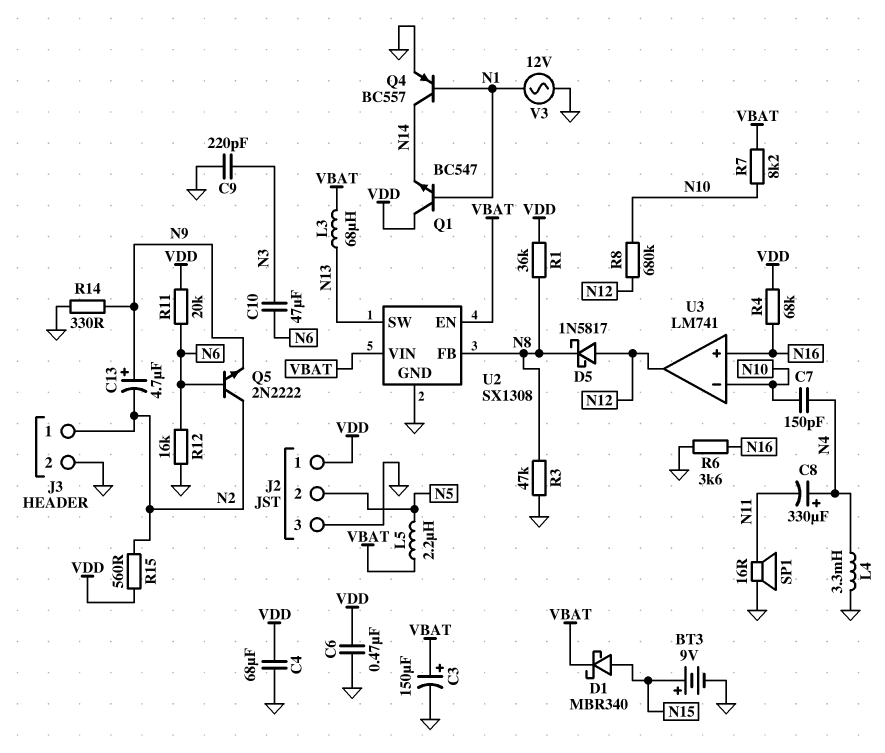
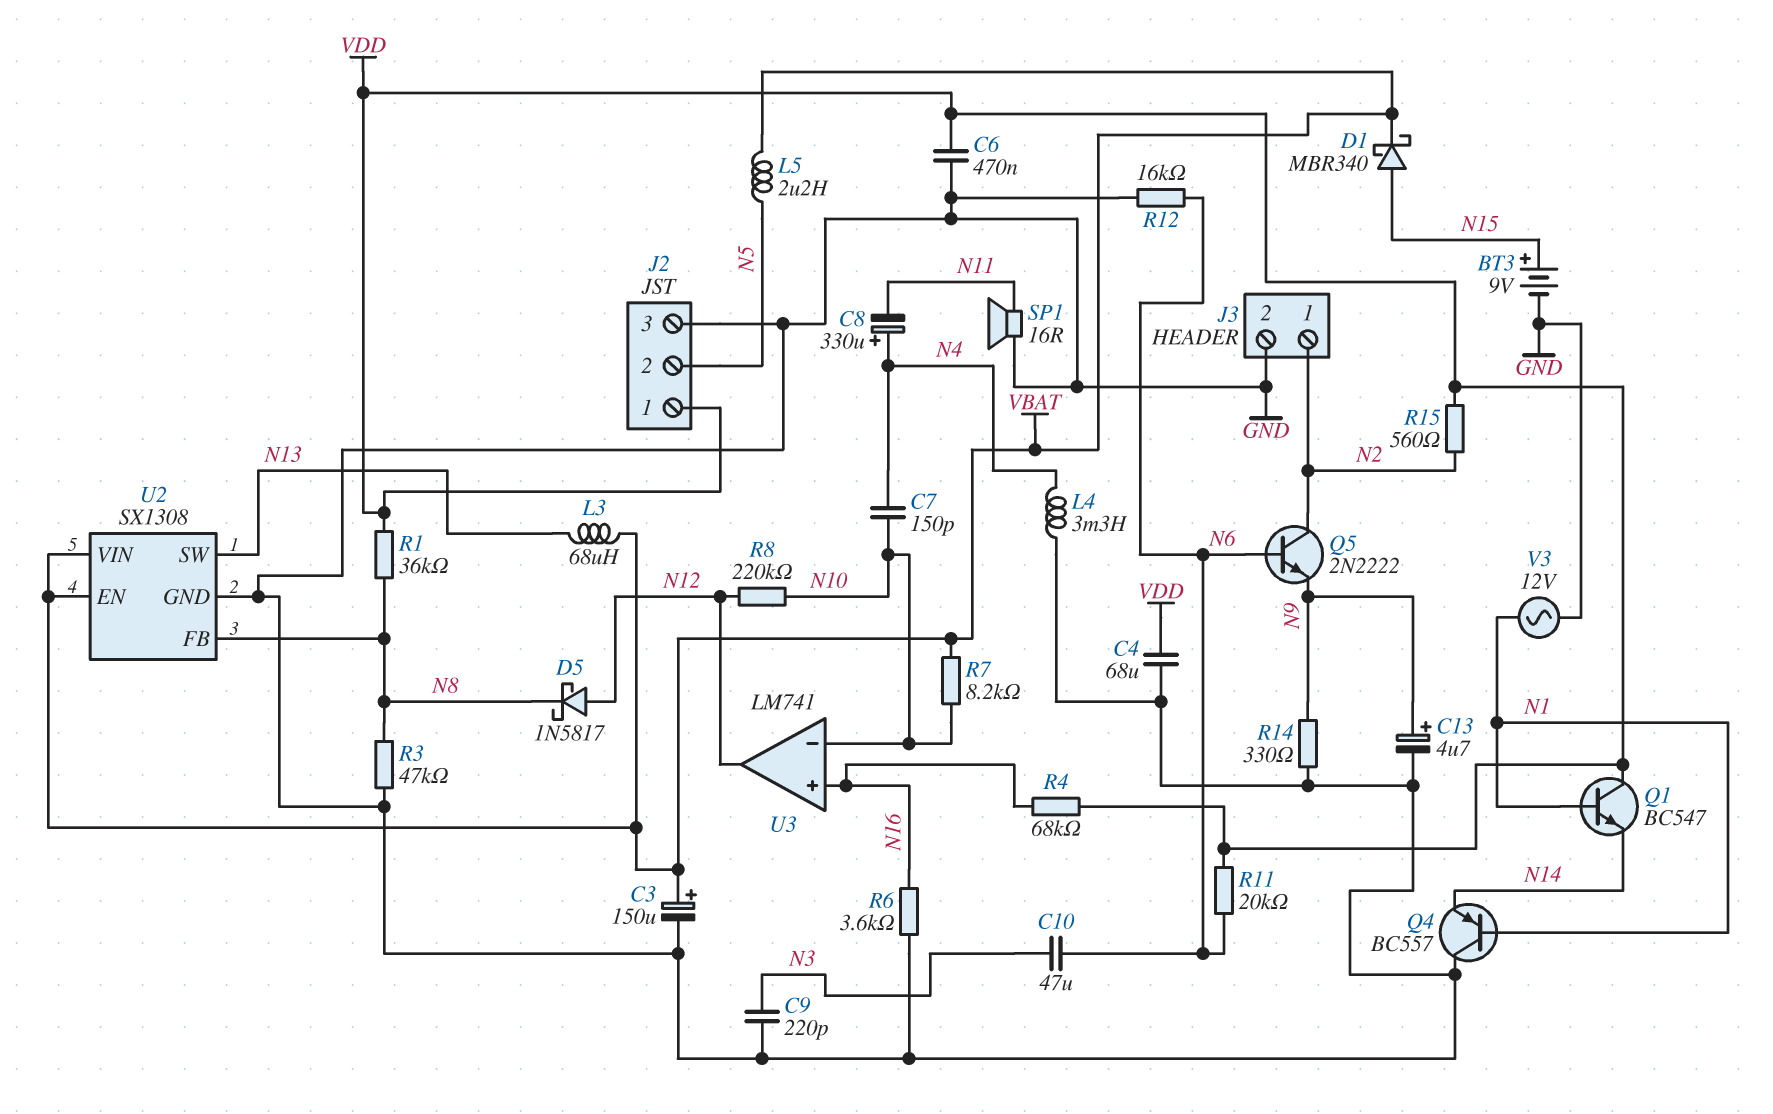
C13: 4.7uF (plus N9, minus N2) -> 4.7uF (plus N9, minus GND)
Q4: PNP BC557 (B N1, C N14, E GND) -> PNP BC557 (B N1, C GND, E N14)
R8: 680k (N10, N12) -> 220k (N10, N12)

